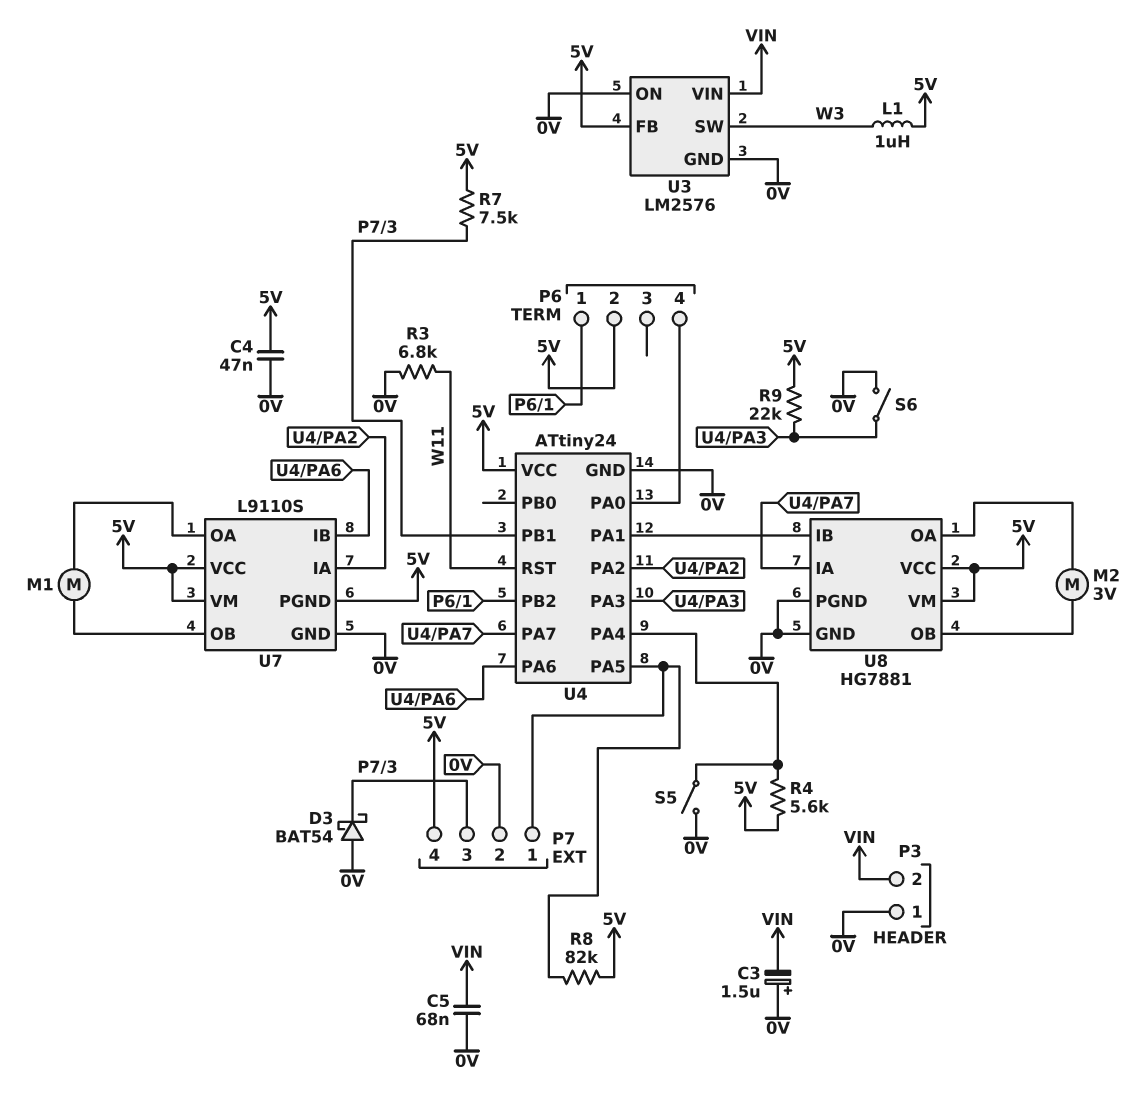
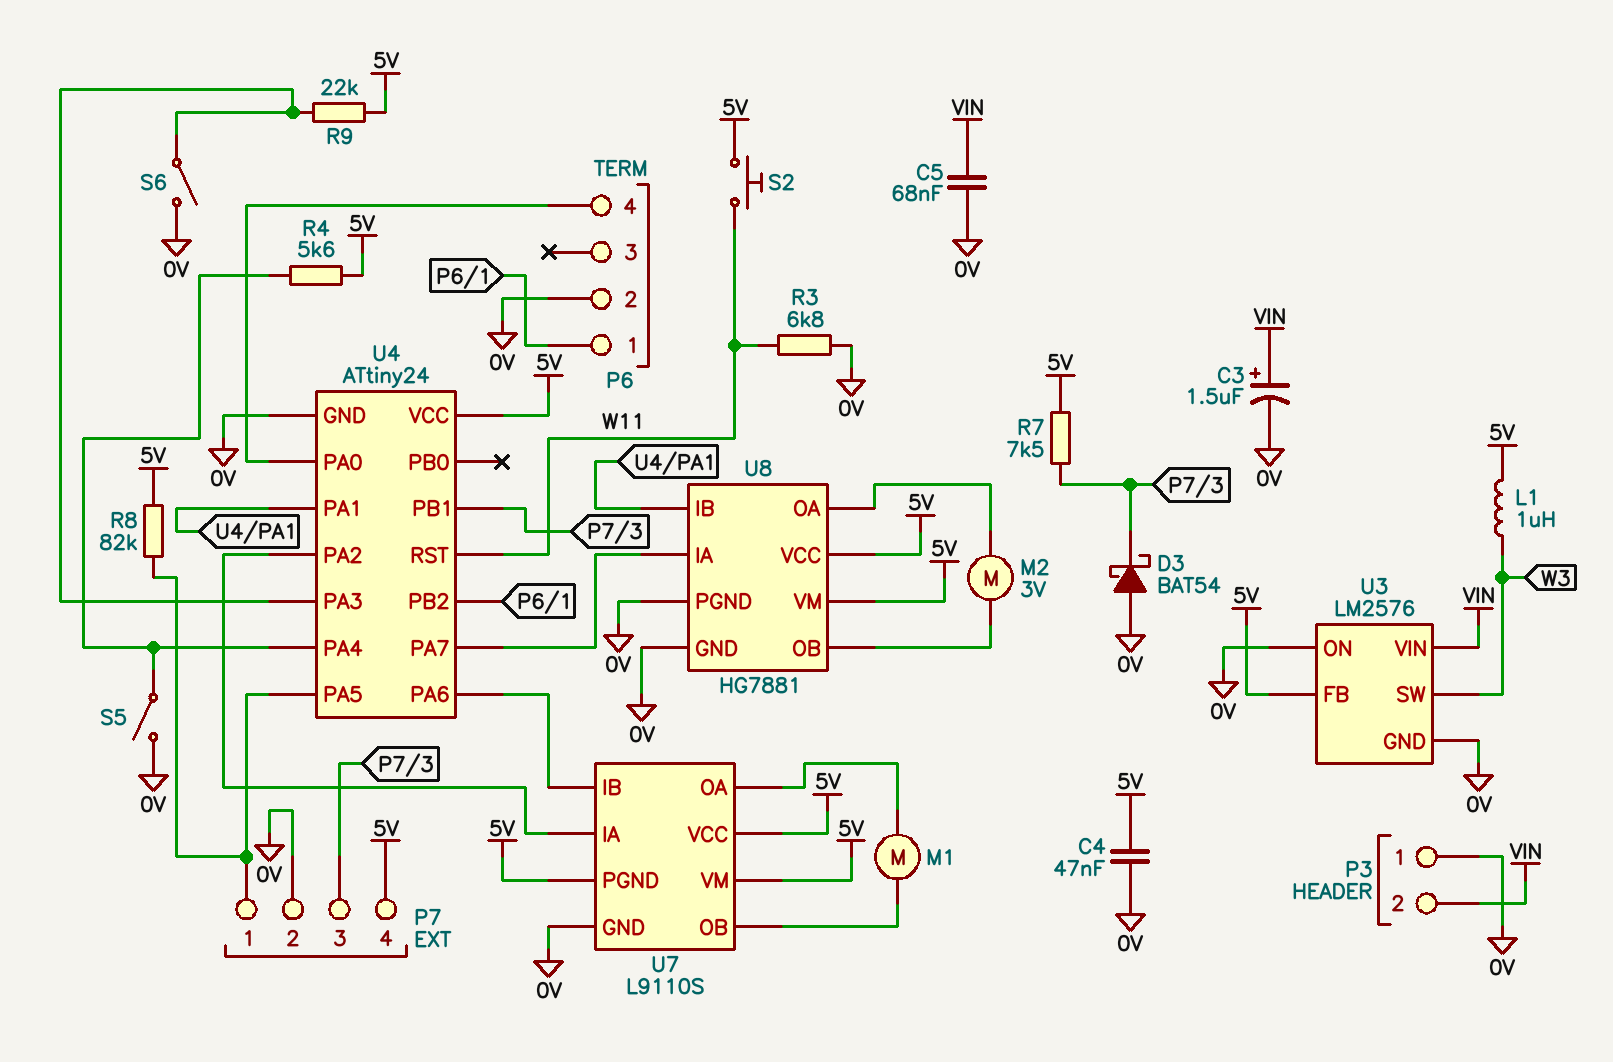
C3: 1.5uF (plus 0V, minus VIN) -> 1.5uF (plus VIN, minus 0V)
P6 pin 2: 5V -> 0V
S2: none -> button (5V, W11)

